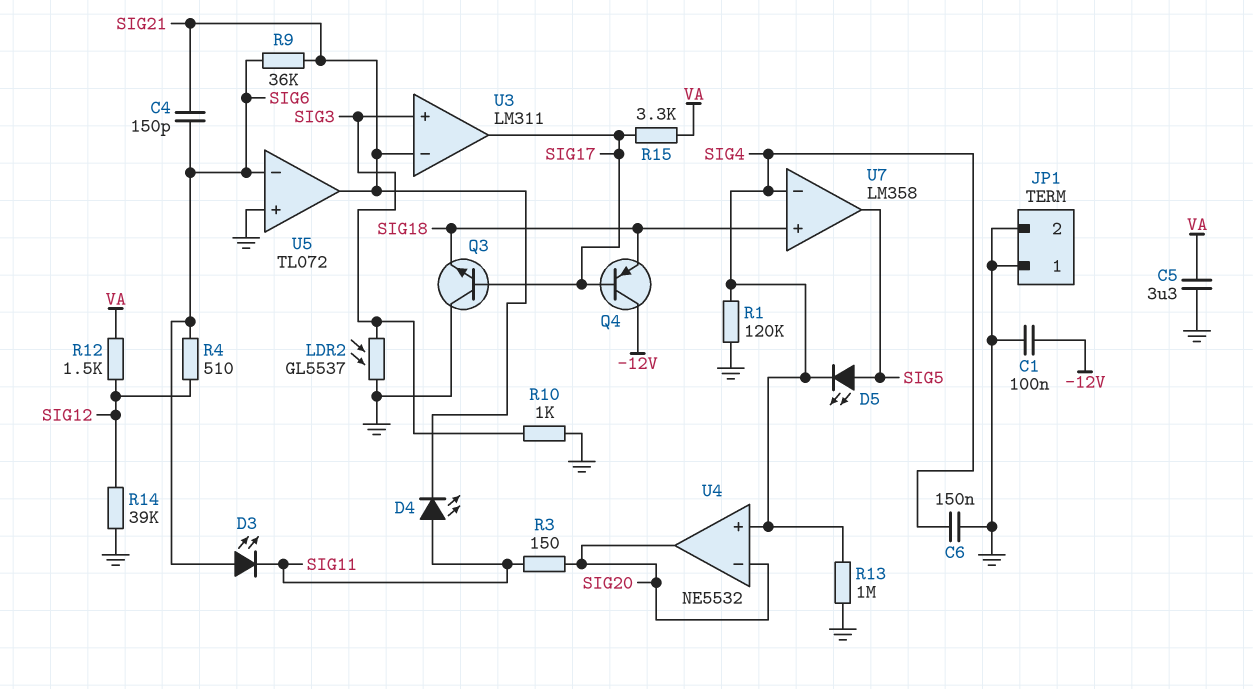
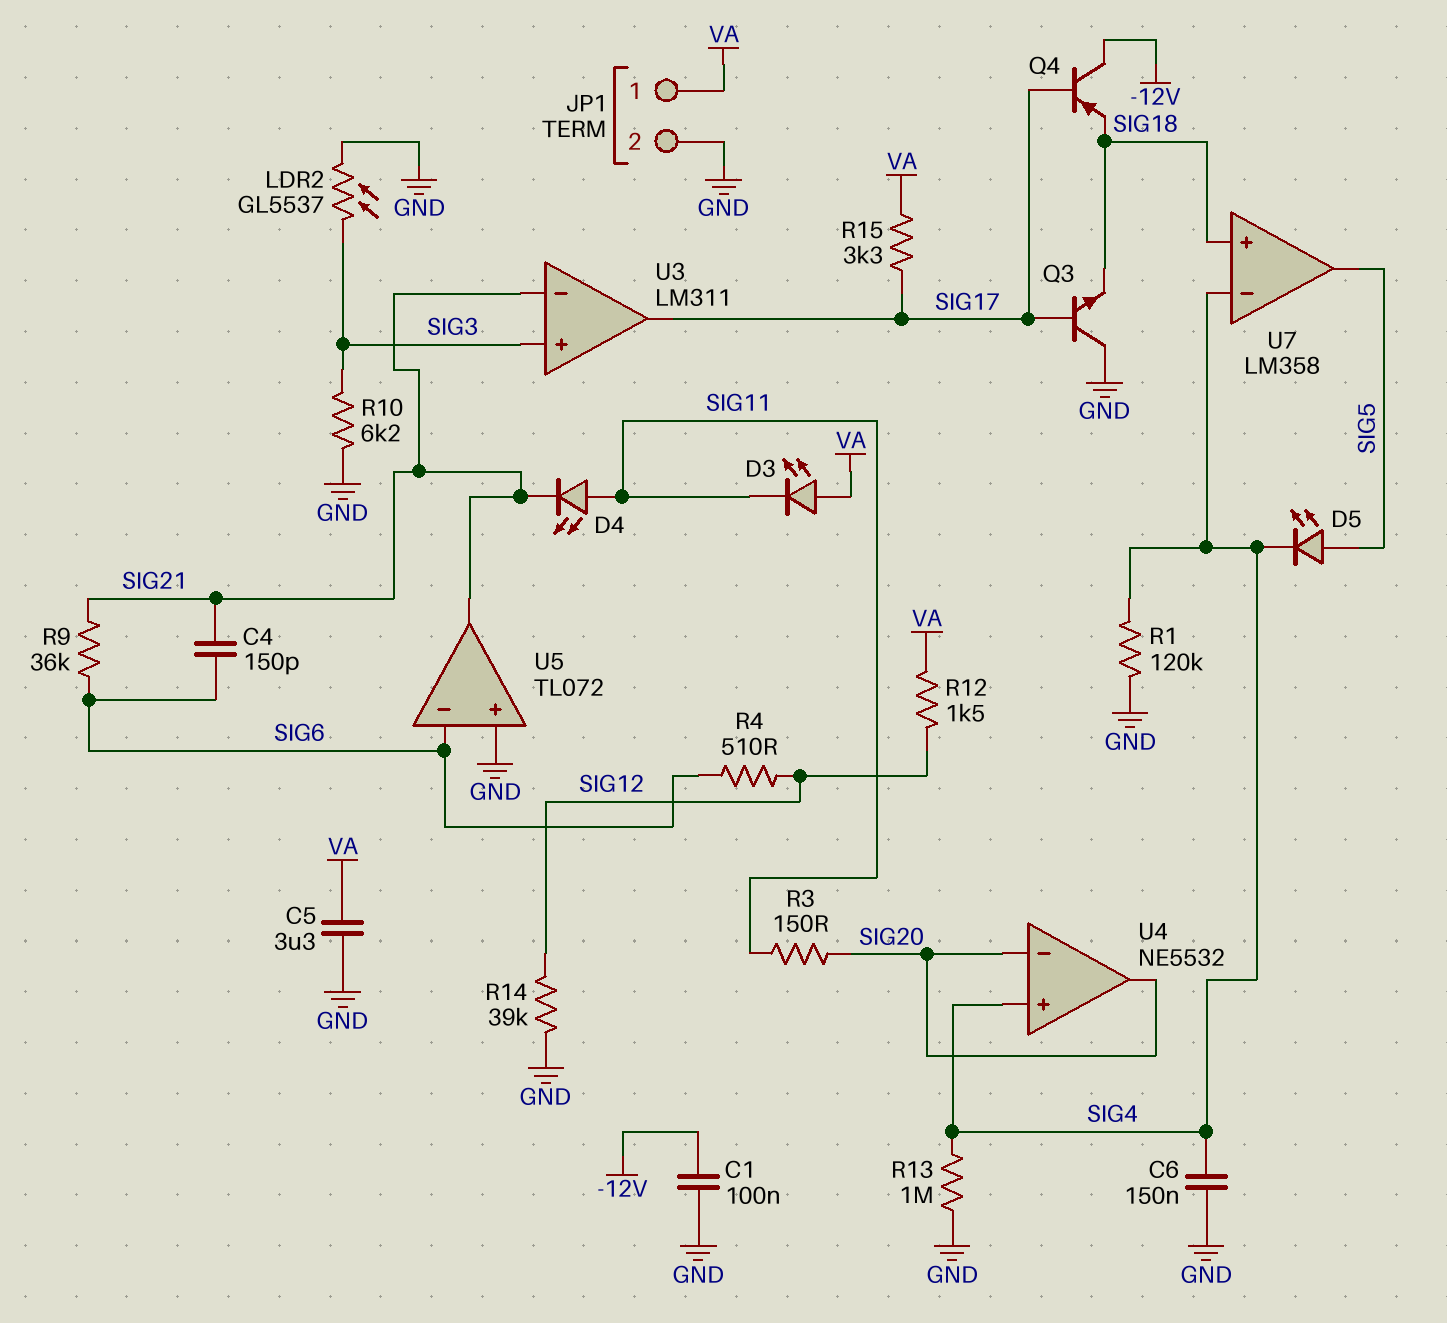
D3: LED (A SIG6, K SIG11) -> LED (A VA, K SIG11)
JP1 pin 1: GND -> VA
R10: 1k (GND, SIG3) -> 6.2k (GND, SIG3)

